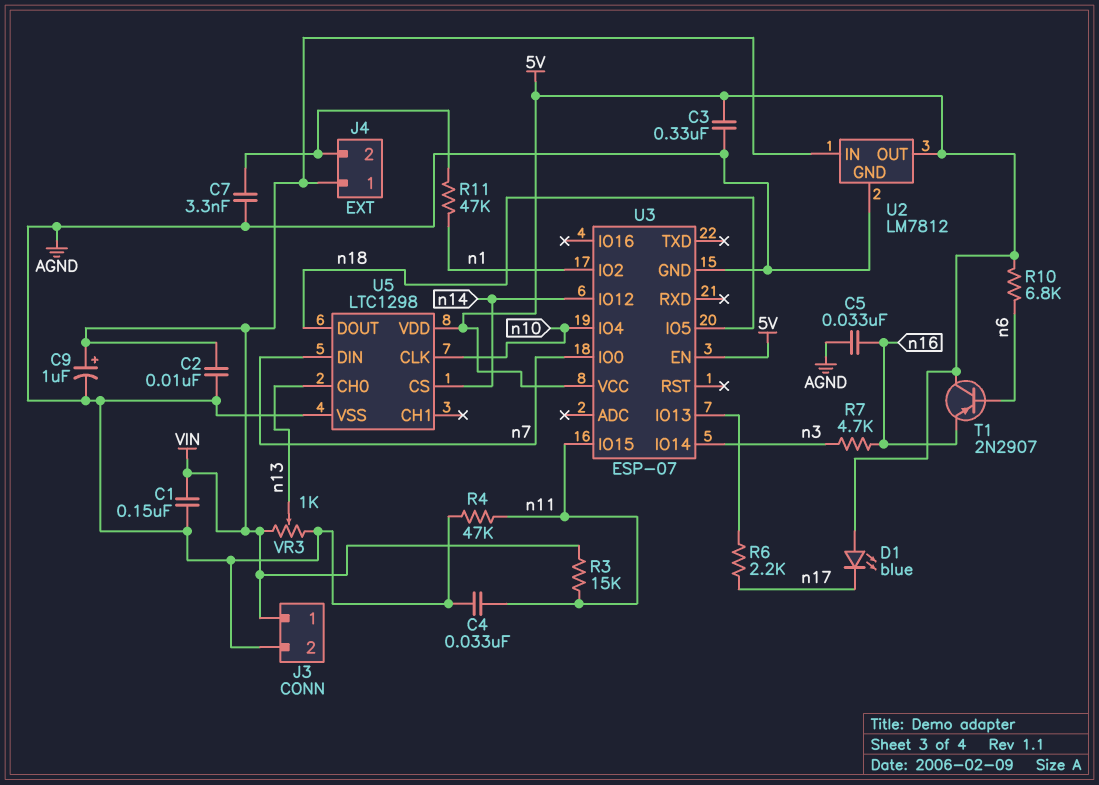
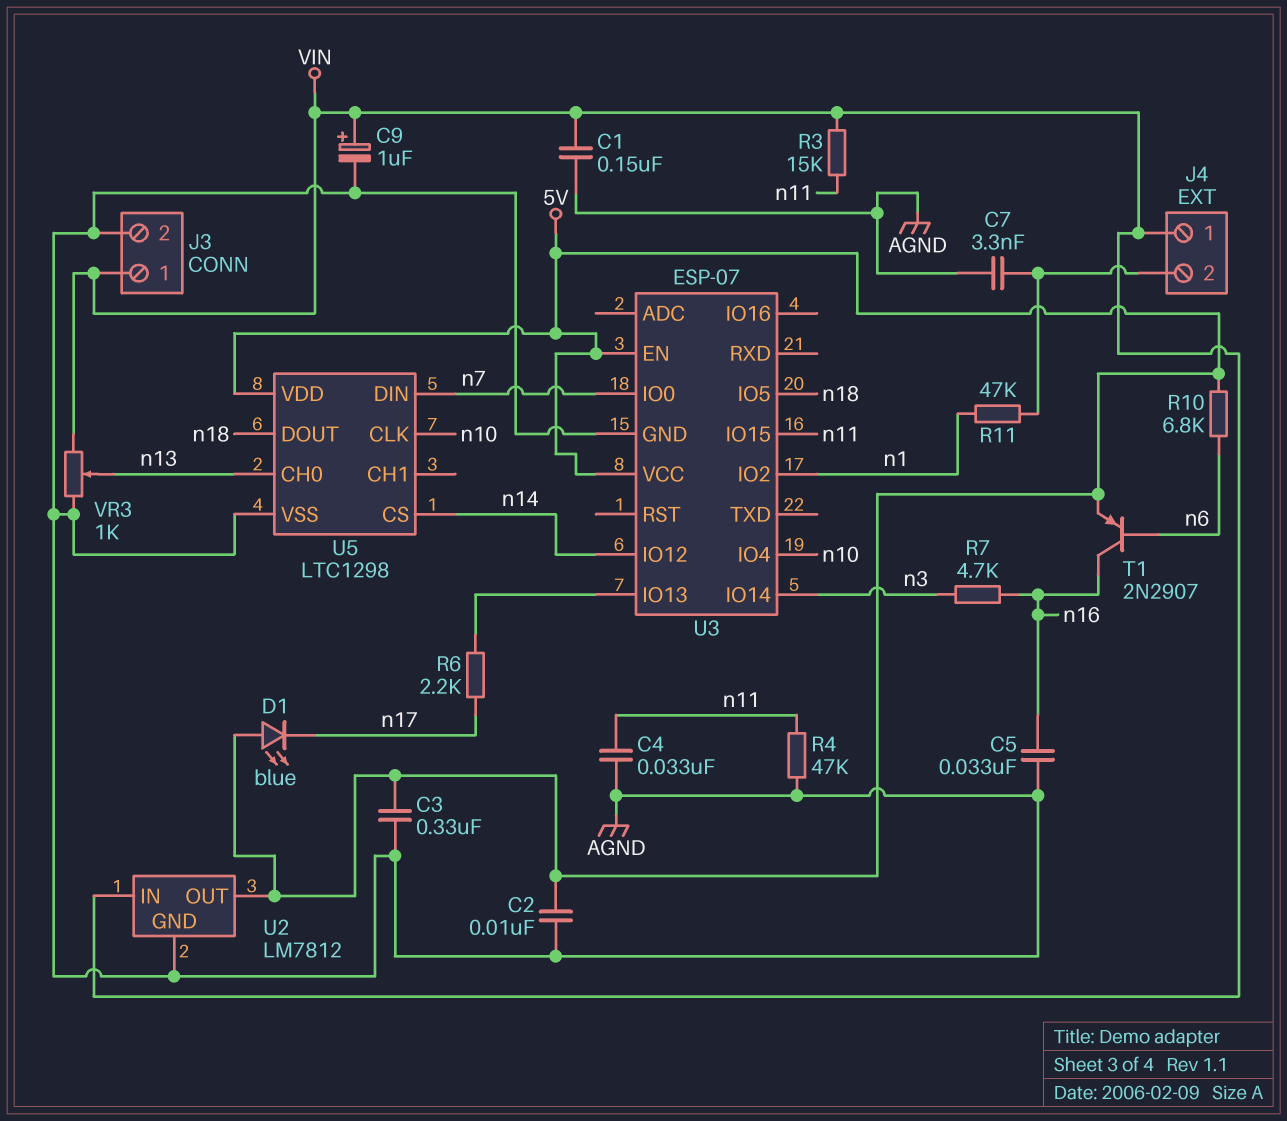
C2: 10nF (AGND, VIN) -> 10nF (5V, AGND)
T1: PNP 2N2907 (B n6, C 5V, E n16) -> PNP 2N2907 (B n6, C n16, E 5V)

